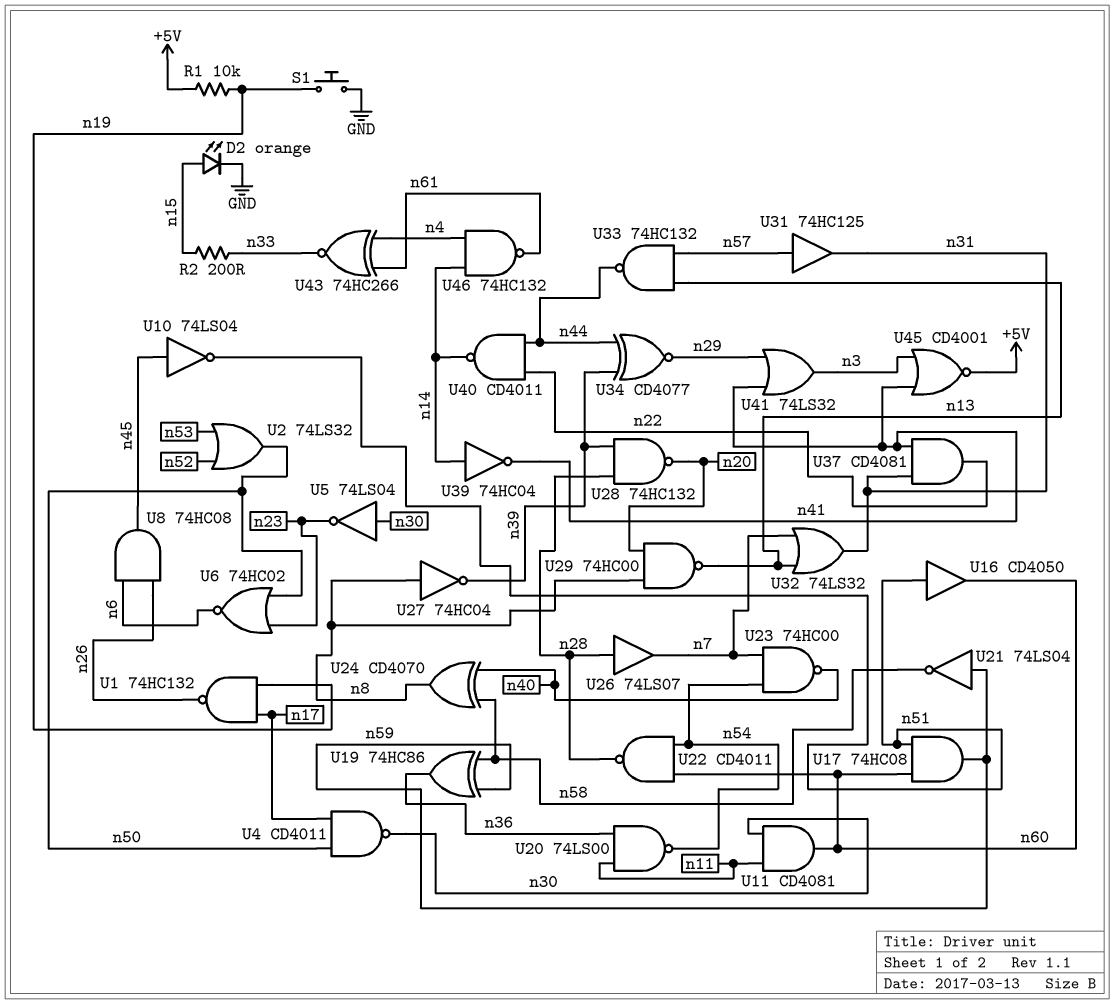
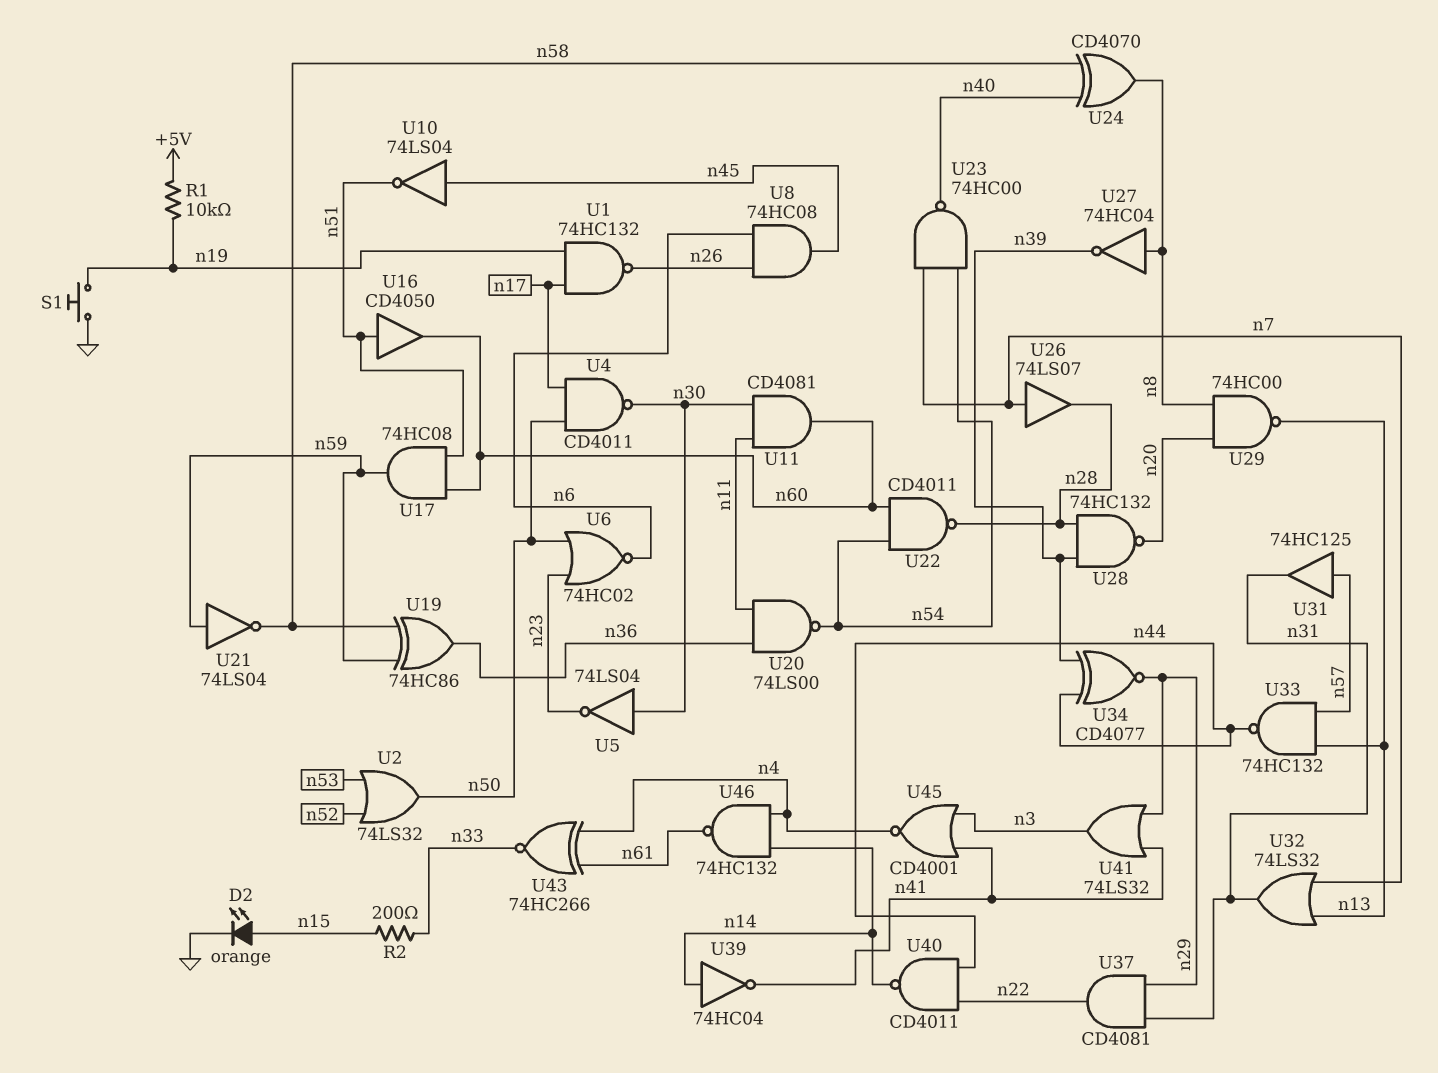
U26: buffer 74LS07 (in n28, out n7) -> buffer 74LS07 (in n7, out n28)
U37: AND CD4081 (in n31, in n41, out n22) -> AND CD4081 (in n29, in n31, out n22)
U45: NOR CD4001 (in n3, in n41, out +5V) -> NOR CD4001 (in n3, in n41, out n4)

